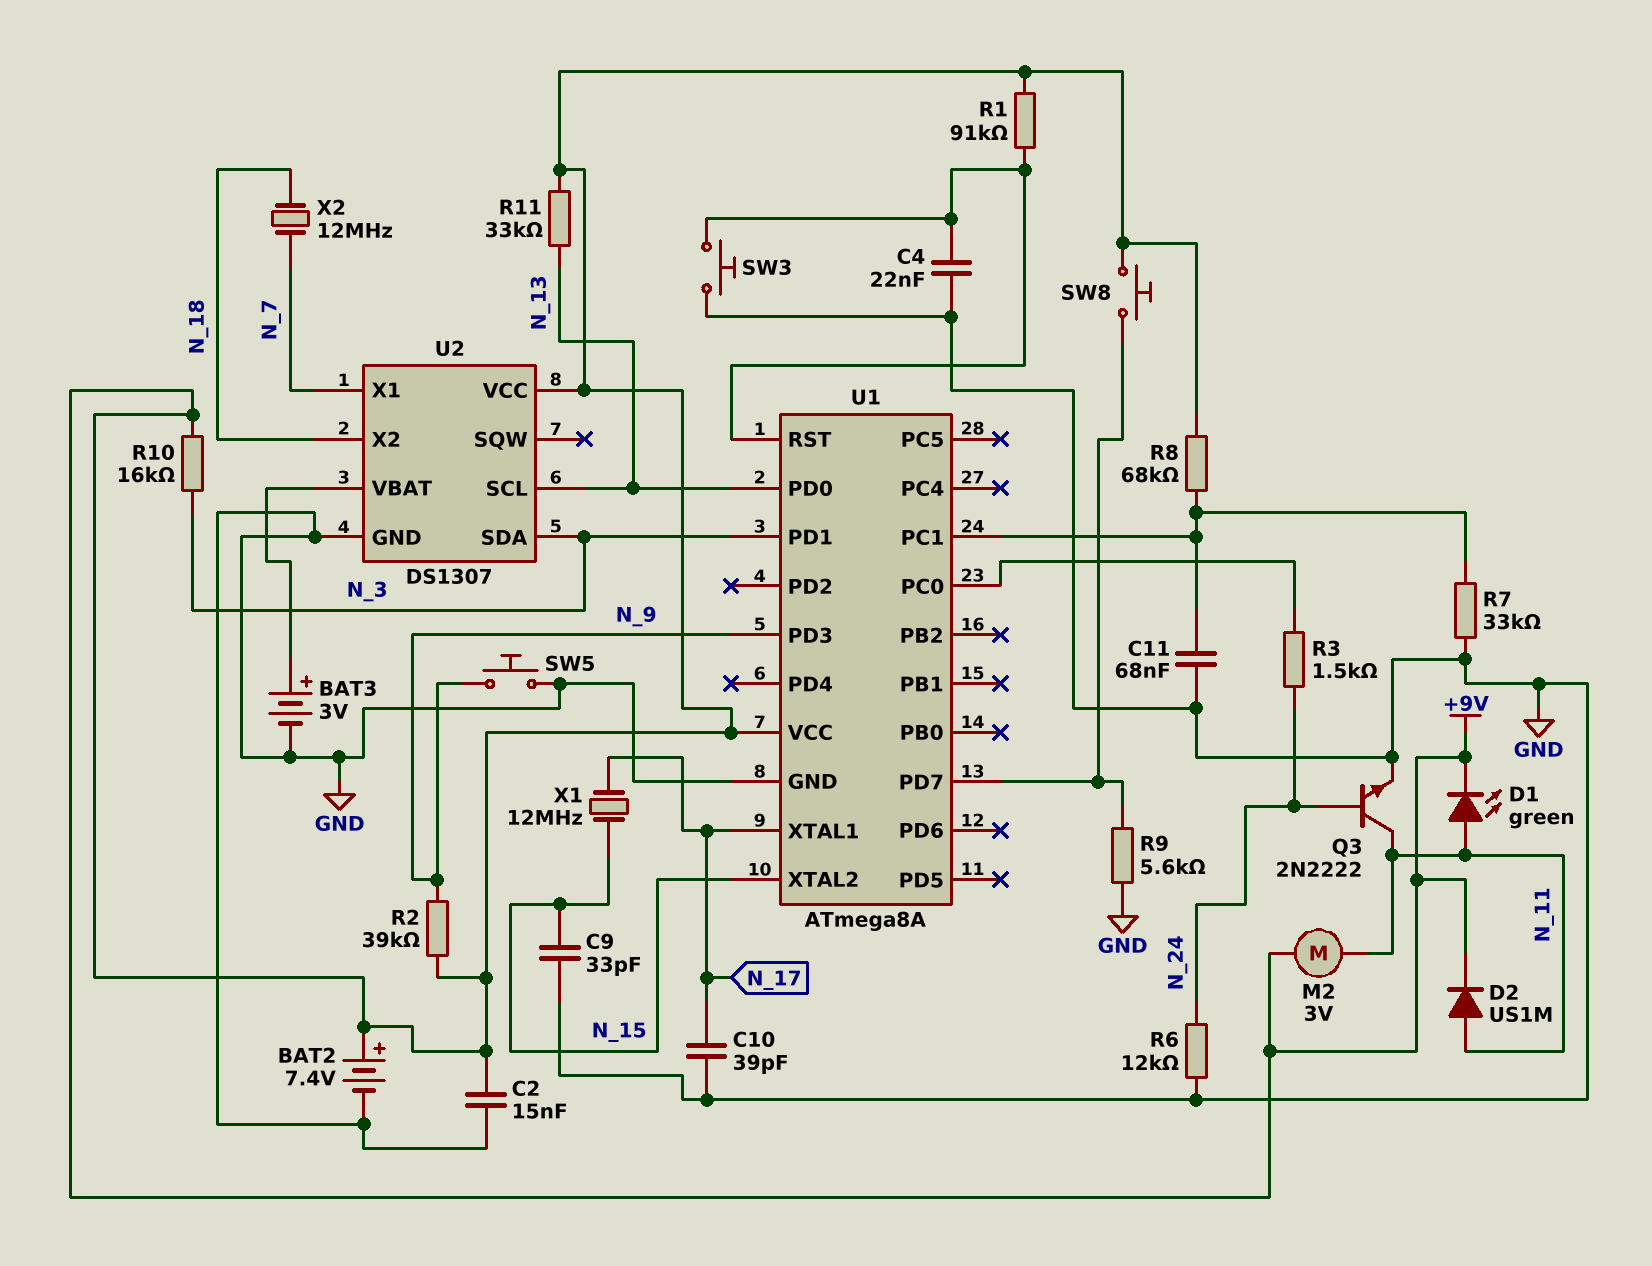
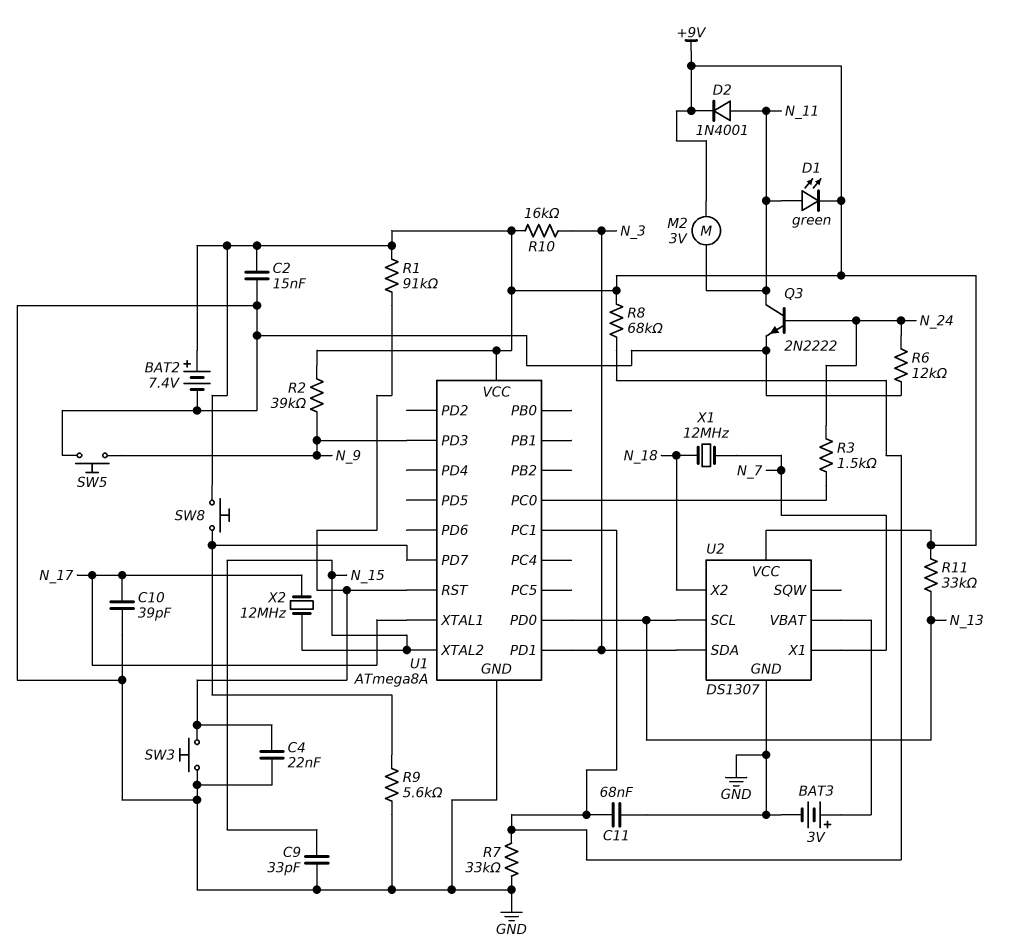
D2: diode US1M (A N_11, K +9V) -> diode 1N4001 (A N_11, K +9V)
X1: 12MHz (N_15, N_17) -> 12MHz (N_7, N_18)
X2: 12MHz (N_7, N_18) -> 12MHz (N_15, N_17)

